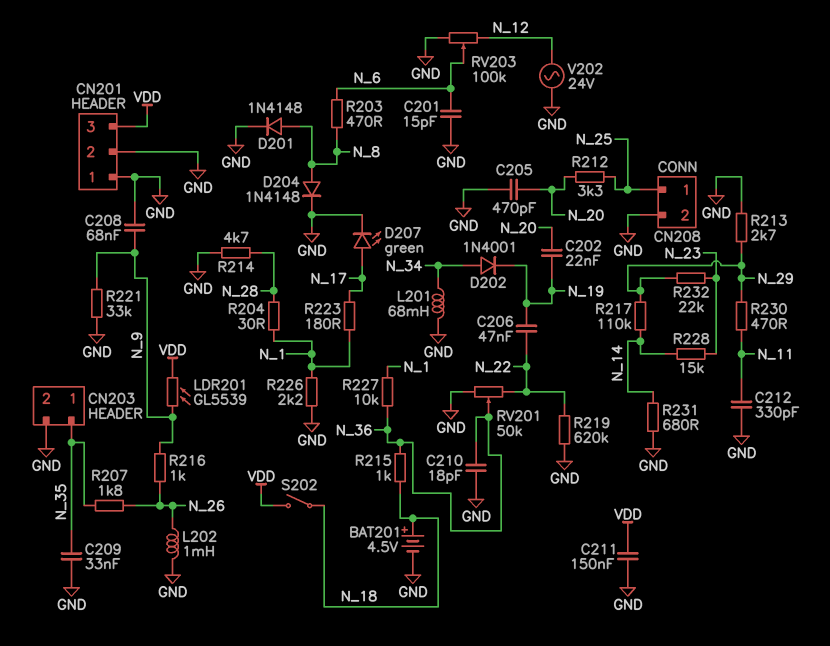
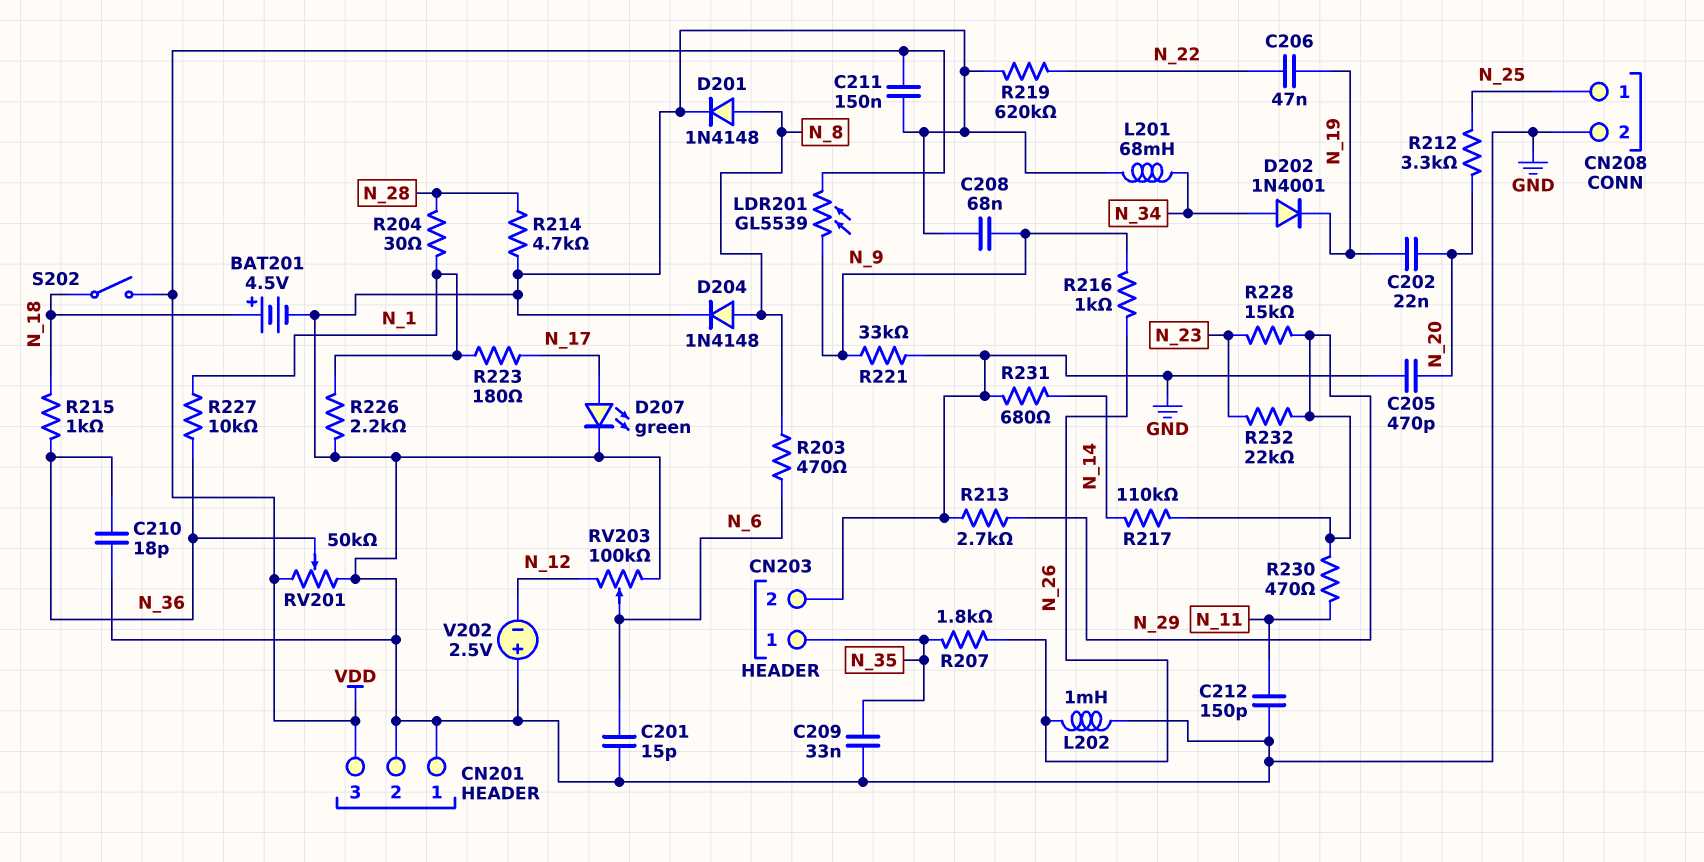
C212: 330pF (GND, N_11) -> 150pF (GND, N_11)
R228: 15k (N_14, N_23) -> 15k (N_23, N_29)
RV201: 50k (GND, N_22, wiper N_36) -> 50k (GND, VDD, wiper N_36)
V202: AC 24V (GND, N_12) -> 2.5V (plus GND, minus N_12)

